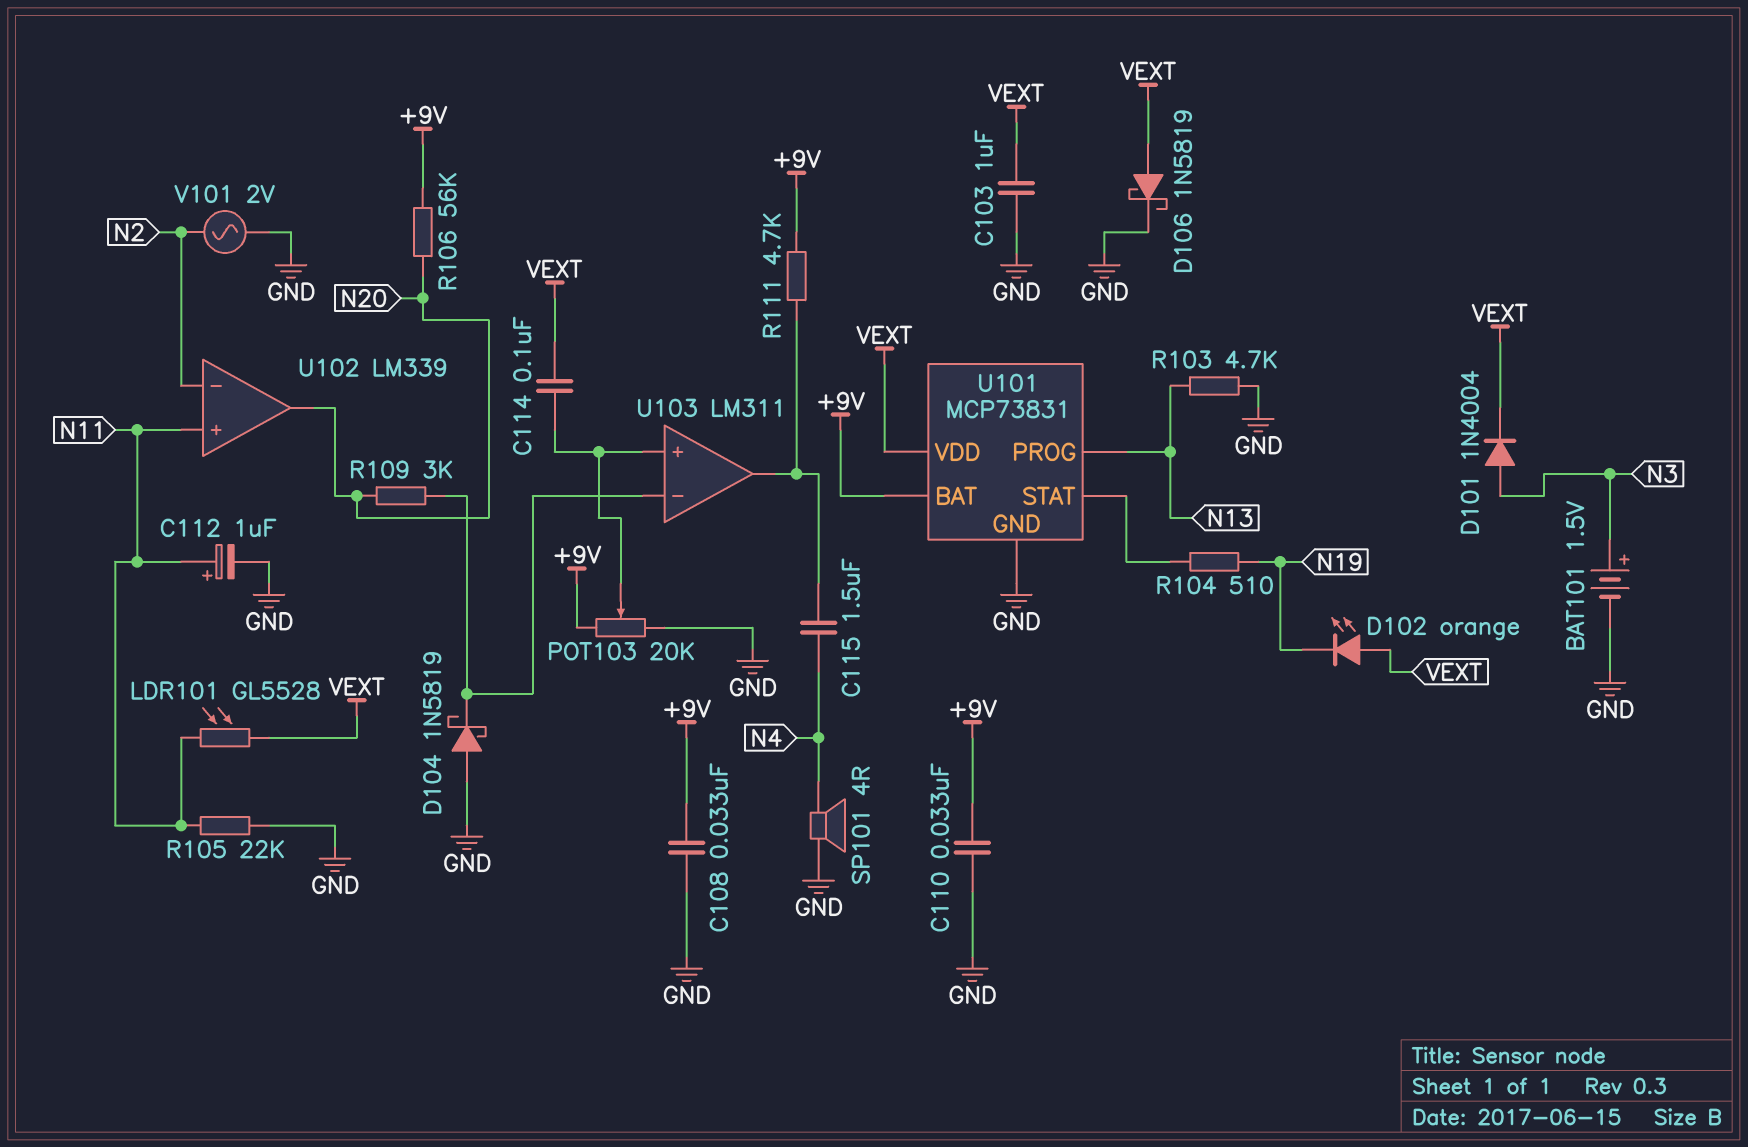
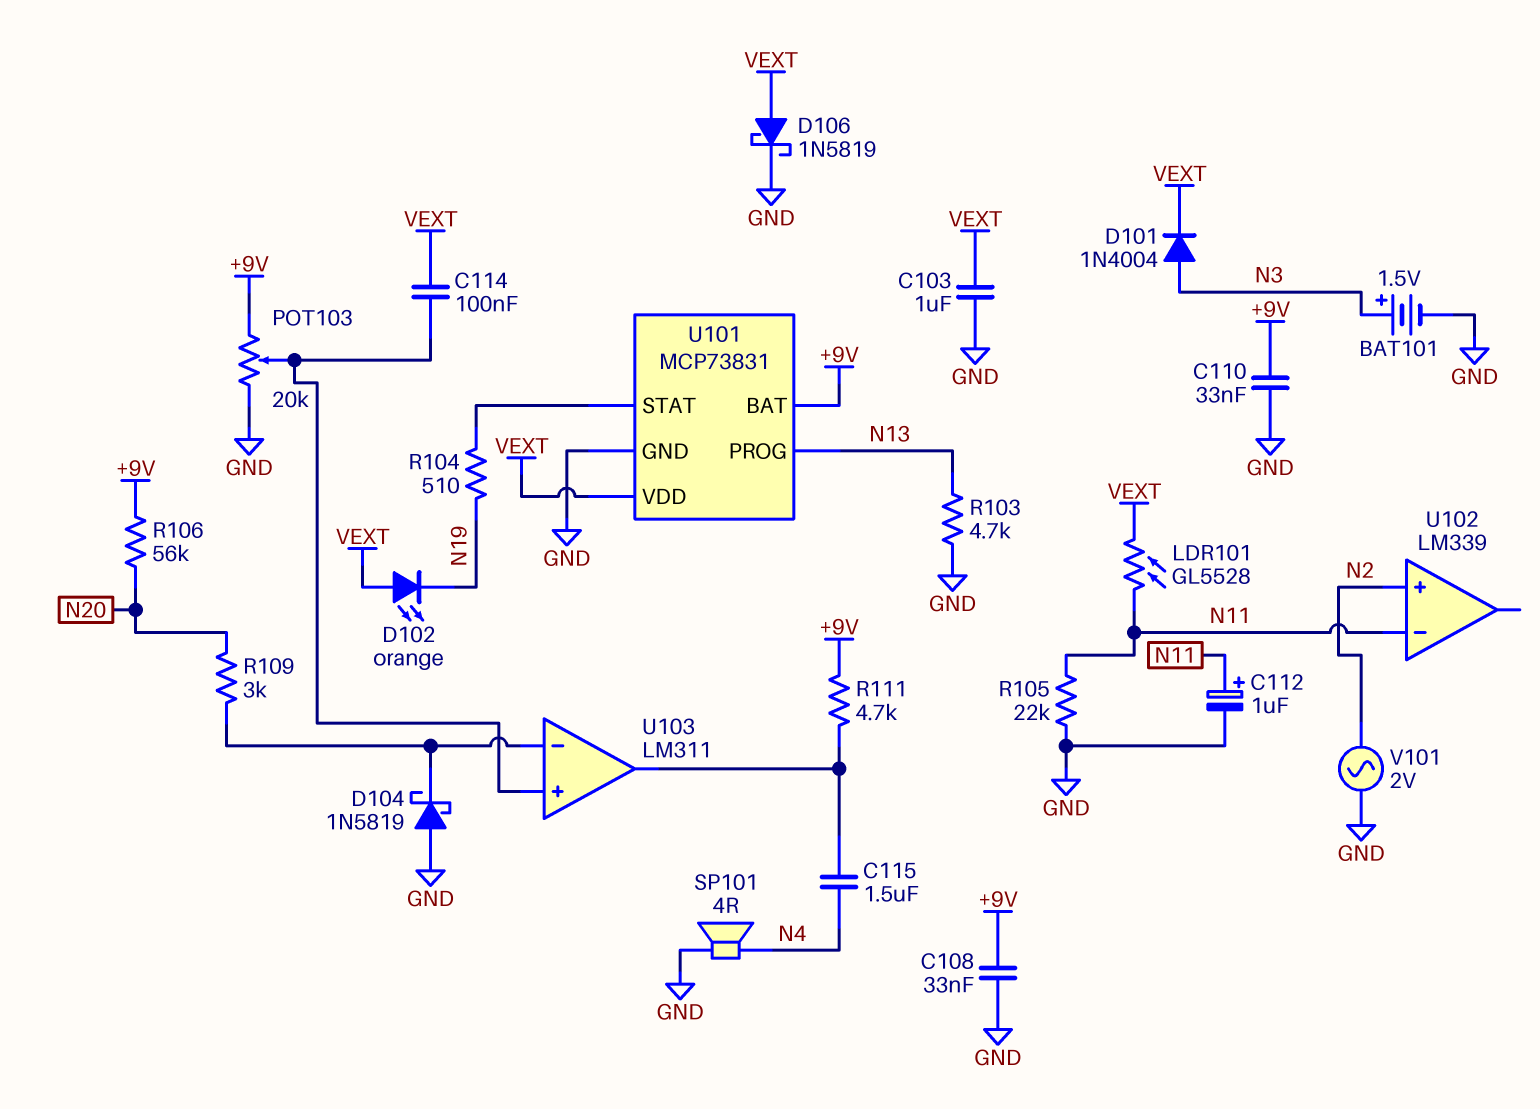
U102 pin in+: N11 -> N2
U102 pin in-: N2 -> N11
U102 pin out: N20 -> none

